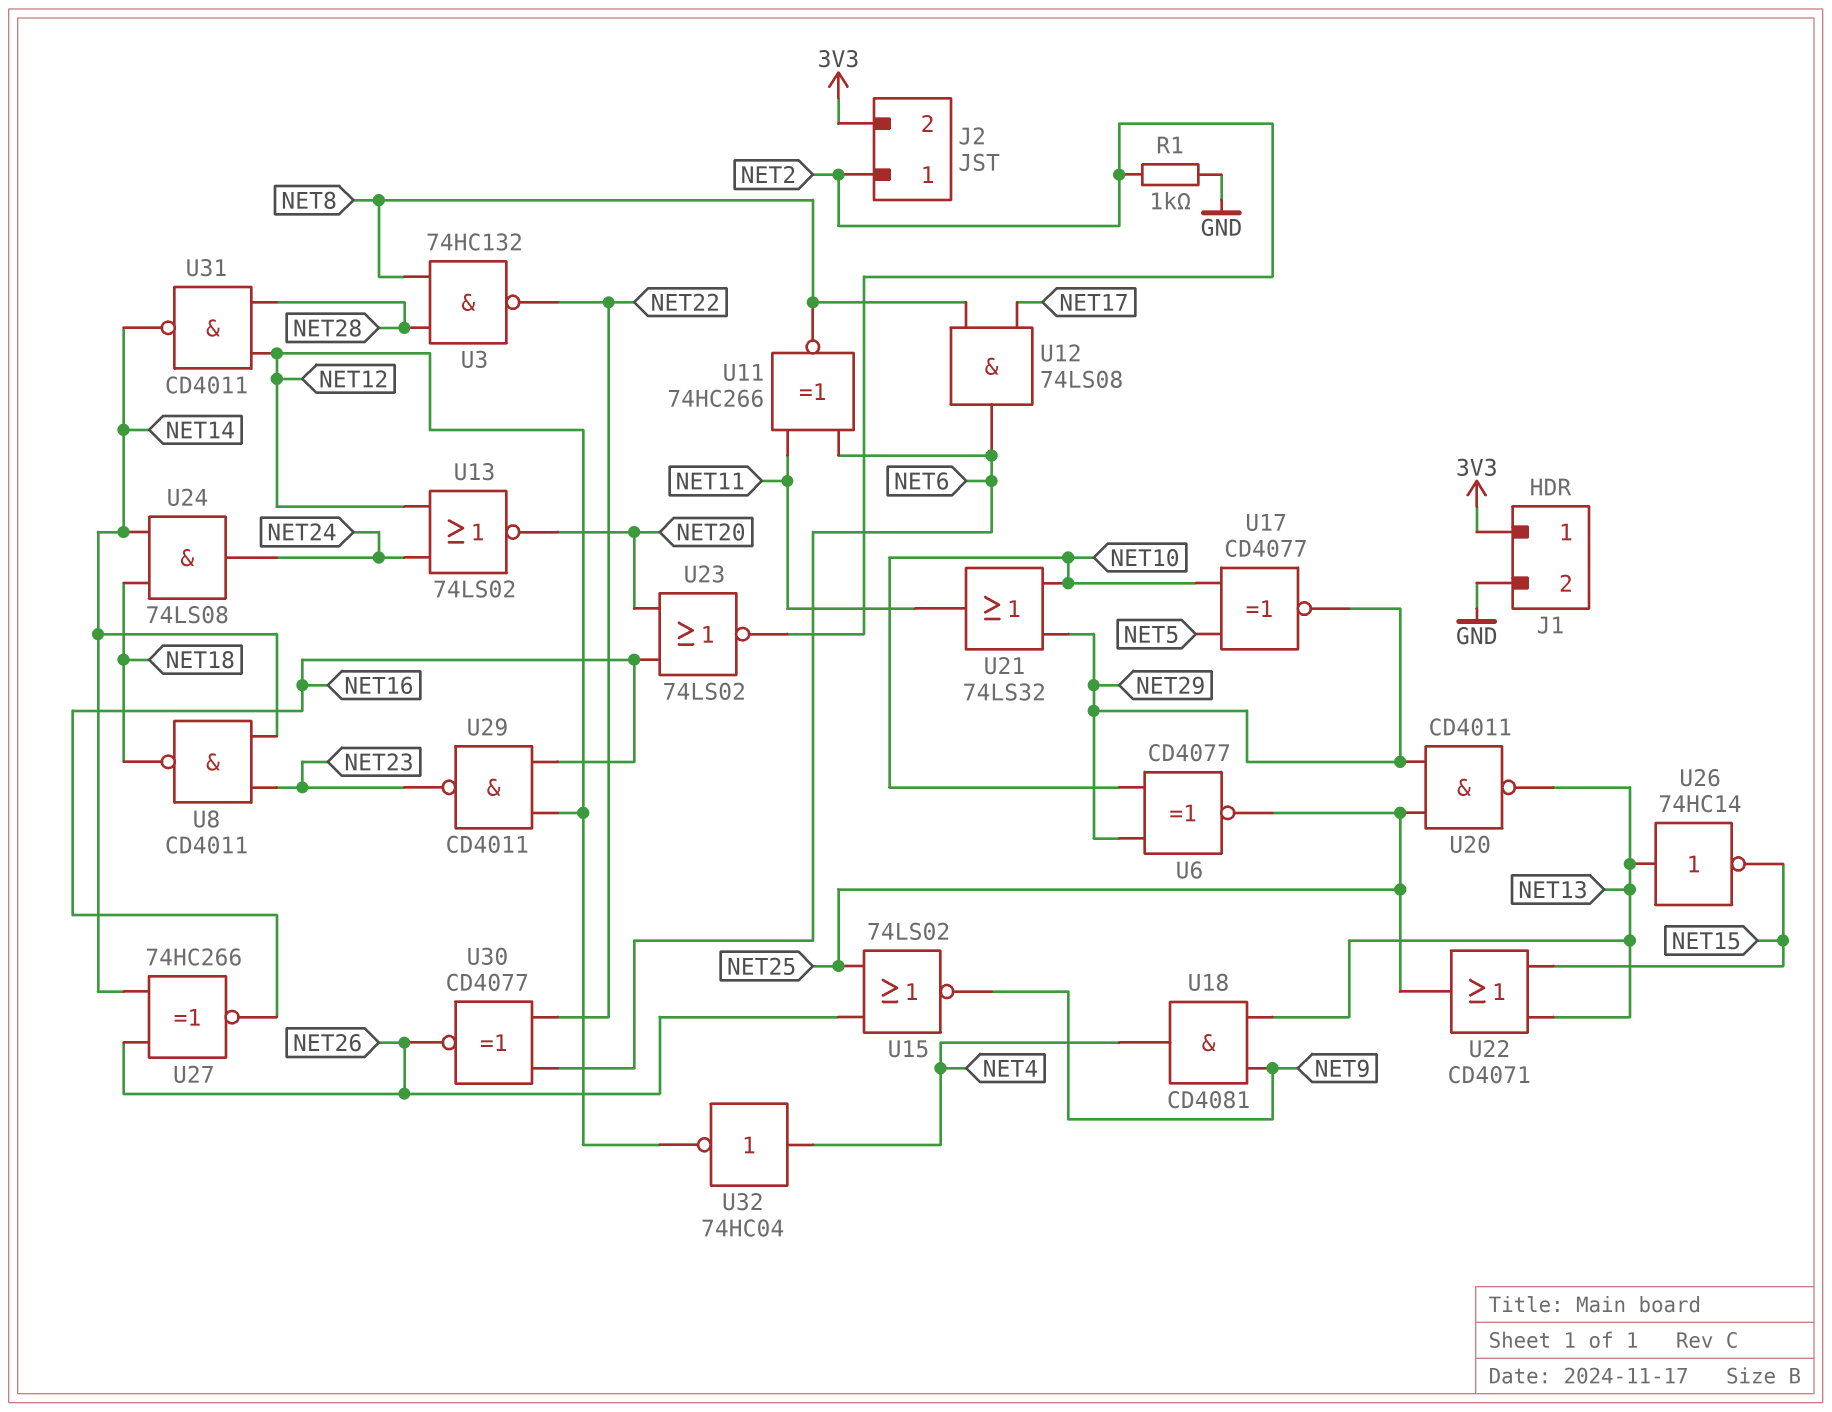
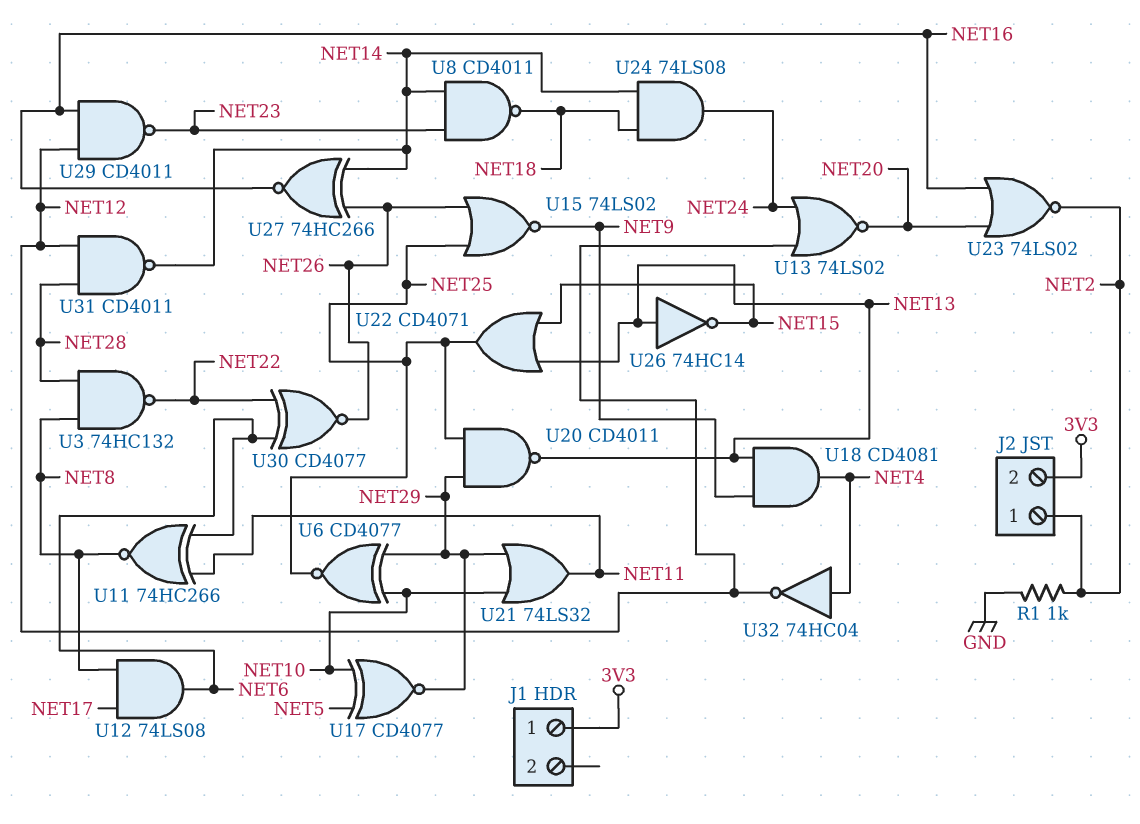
J1 pin 2: GND -> none

